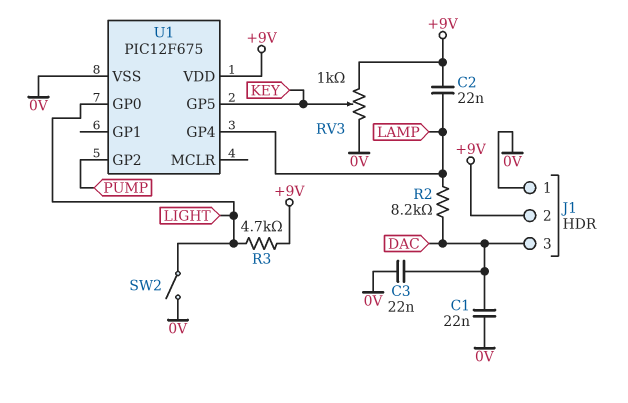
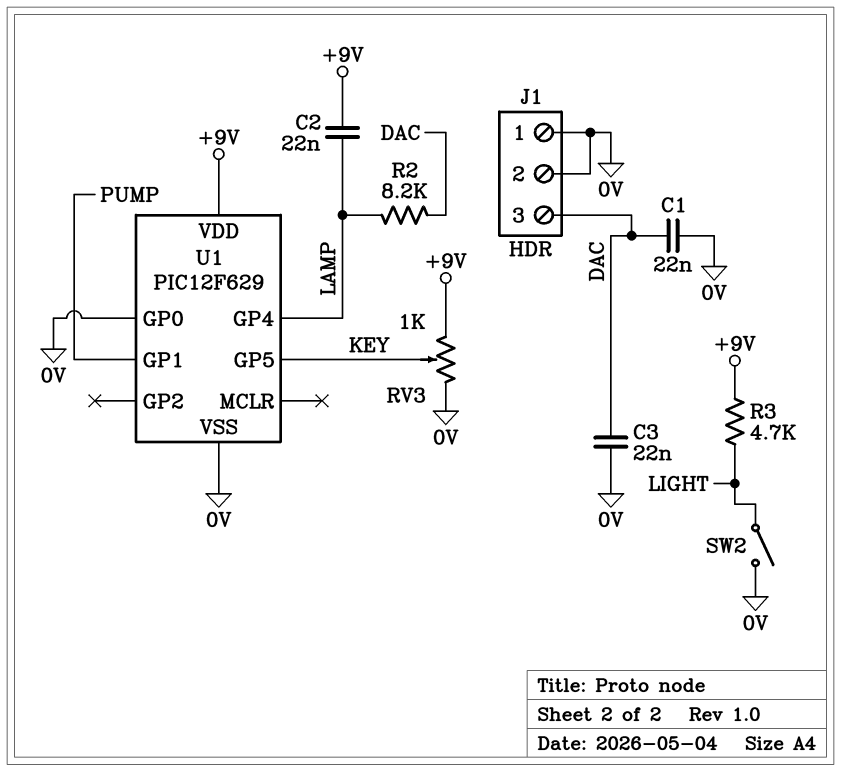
J1 pin 2: +9V -> 0V
U1: PIC12F675 -> PIC12F629
U1 pin GP0: LIGHT -> 0V
U1 pin GP1: none -> PUMP
U1 pin GP2: PUMP -> none

